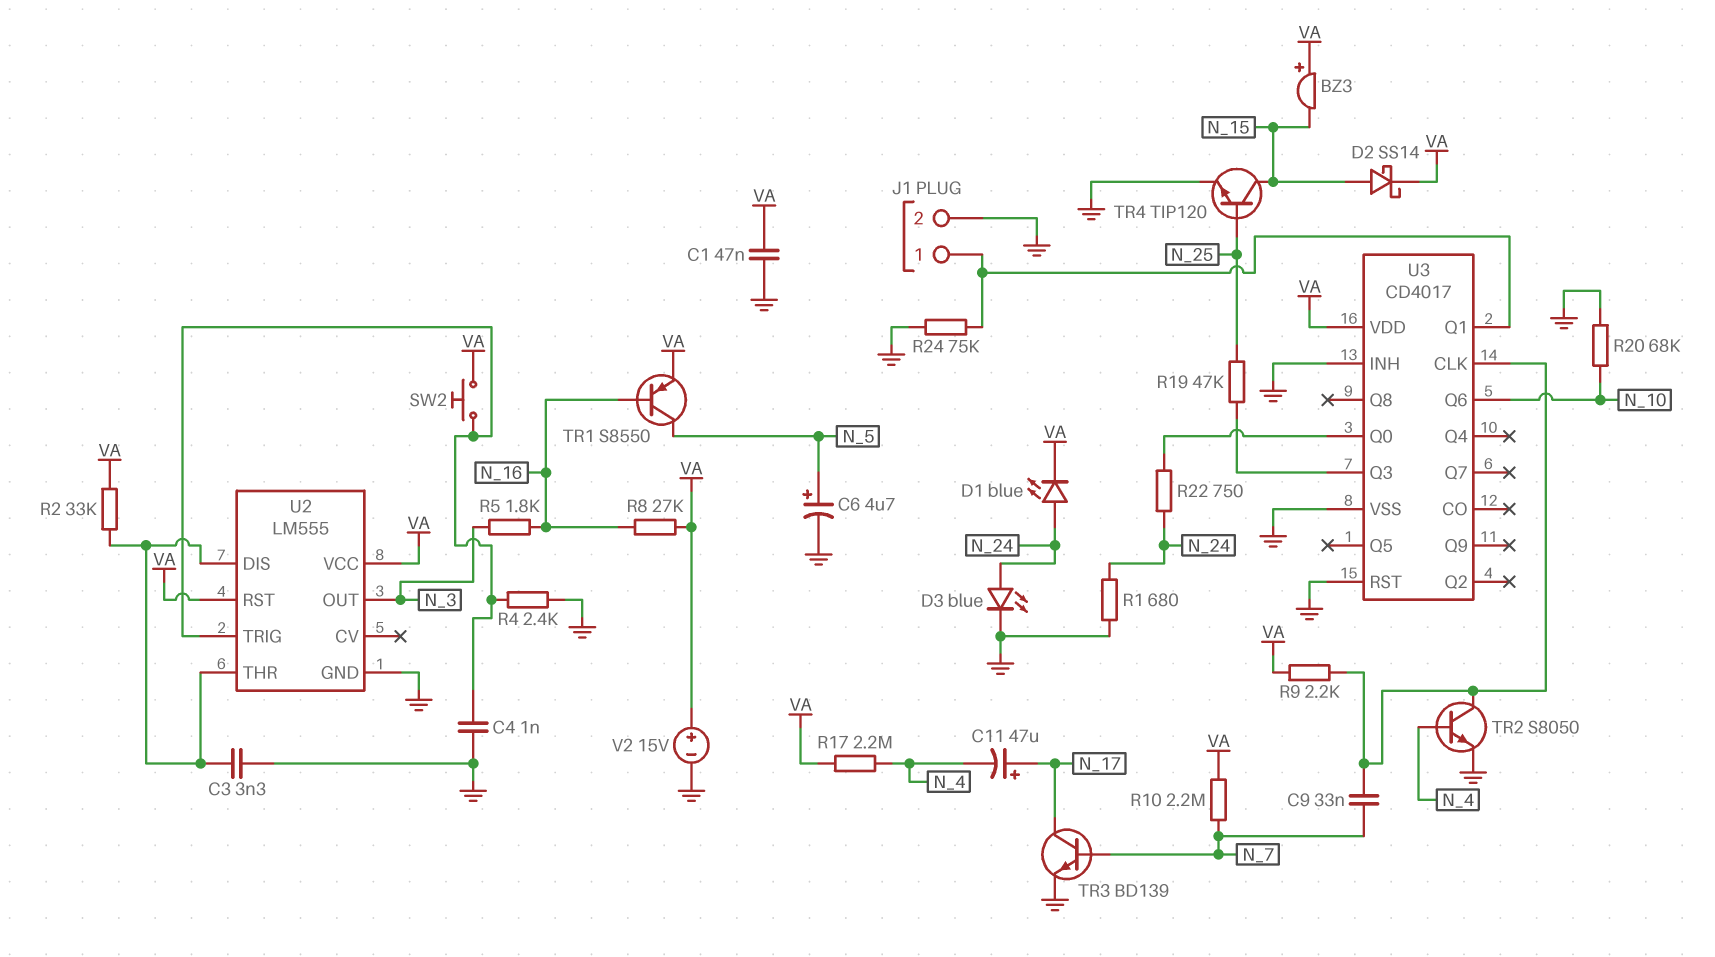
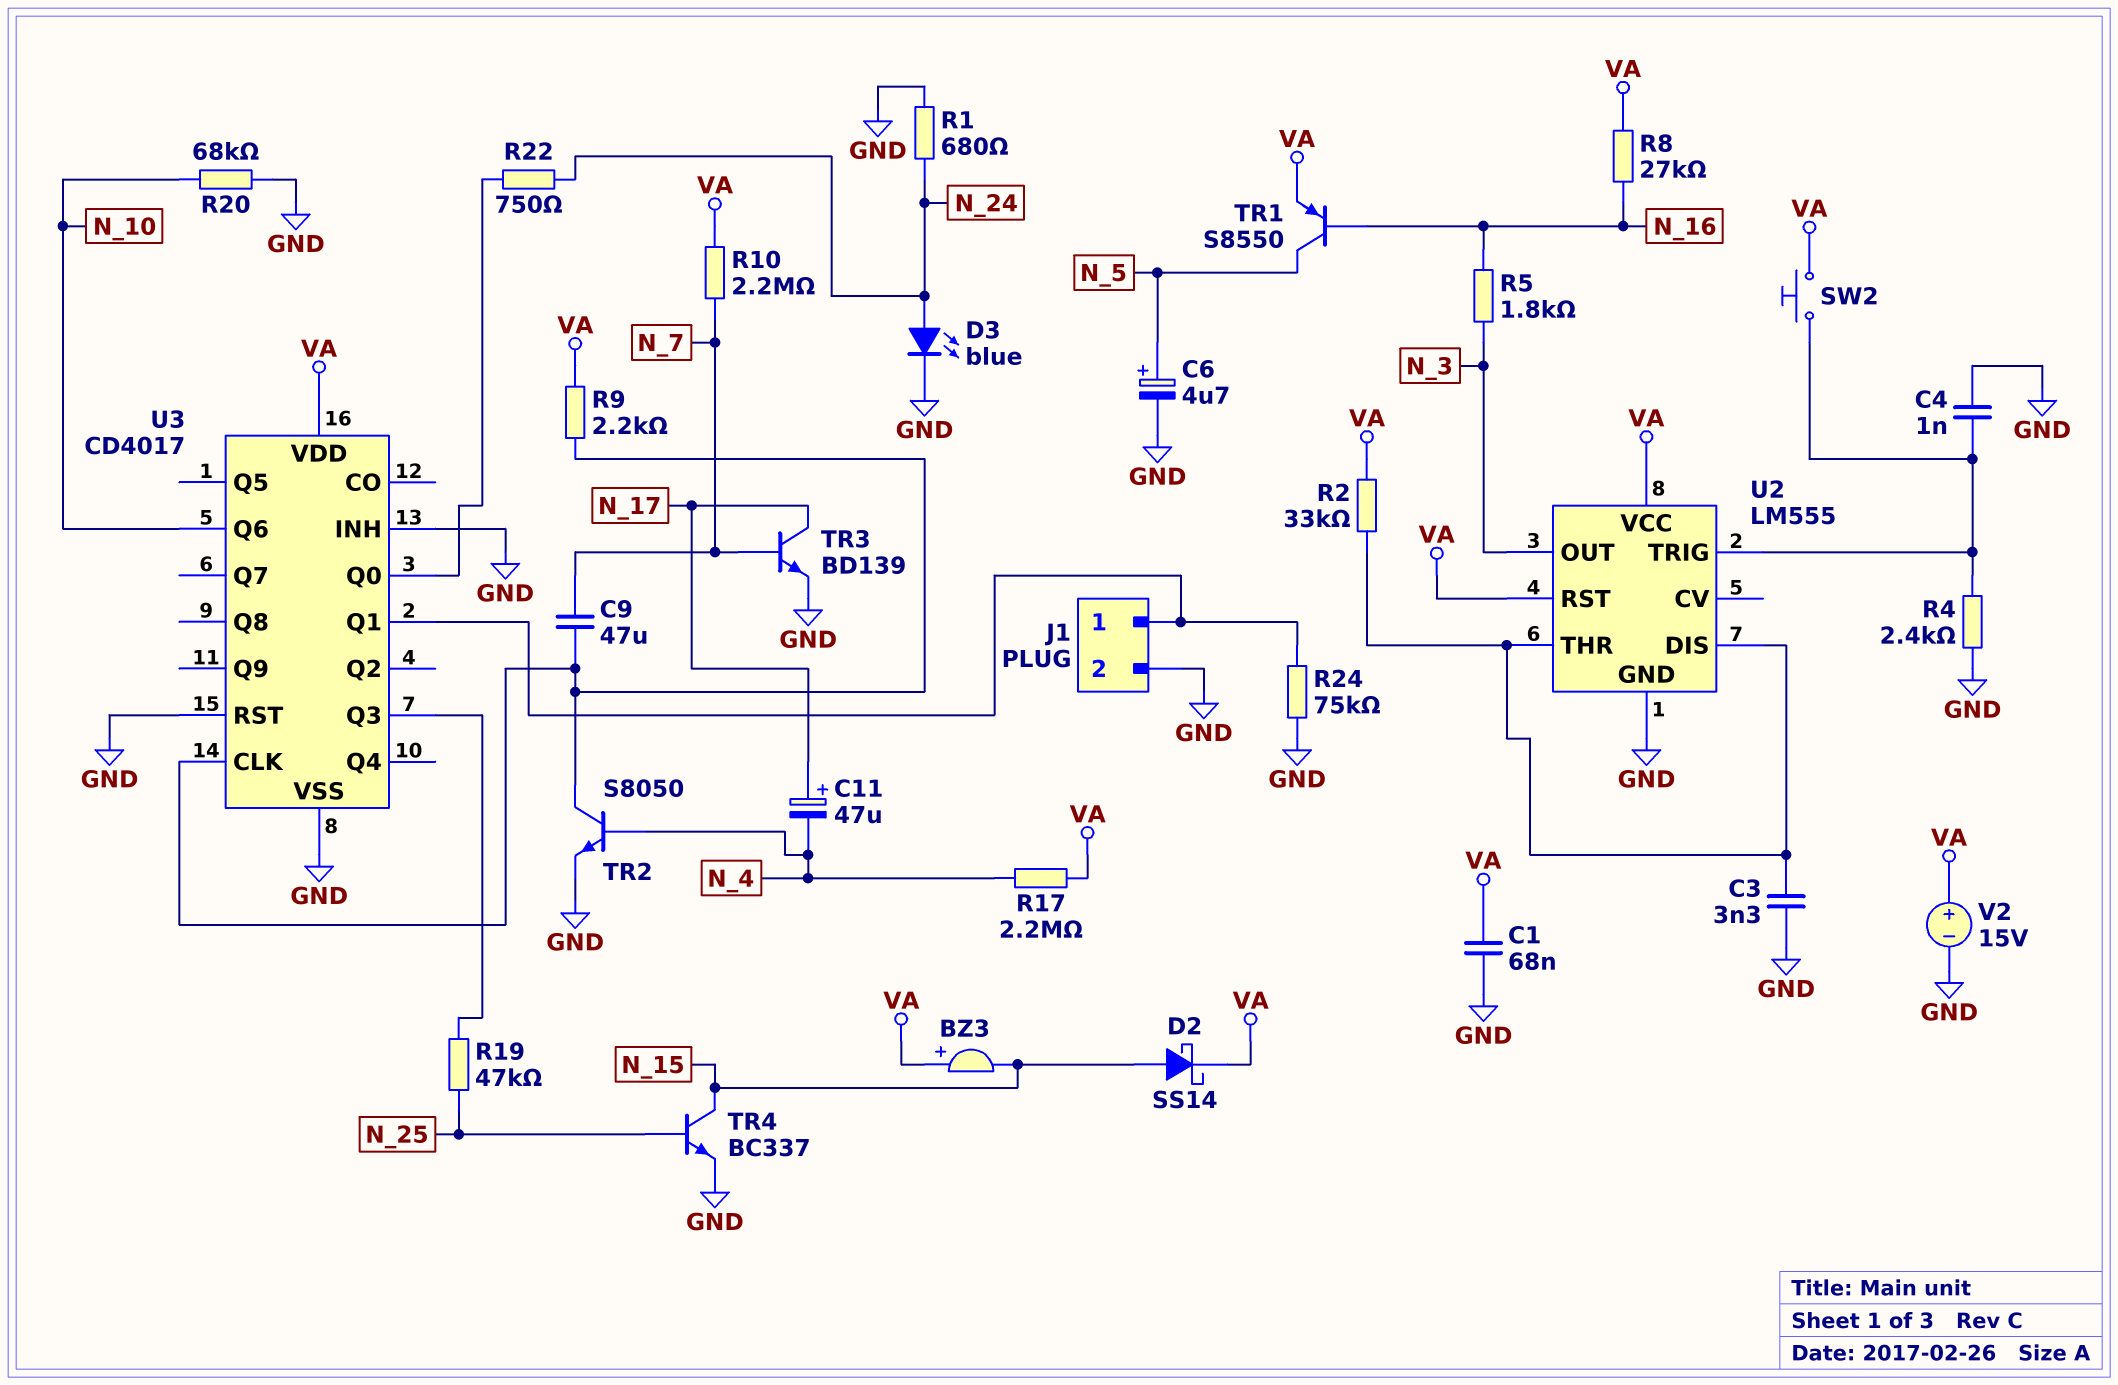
C1: 47nF (GND, VA) -> 68nF (GND, VA)
C9: 33nF (N_7, U3/CLK) -> 47uF (N_7, U3/CLK)
D1: LED blue (A N_24, K VA) -> none
TR4: NPN TIP120 (B N_25, C N_15, E GND) -> NPN BC337 (B N_25, C N_15, E GND)

